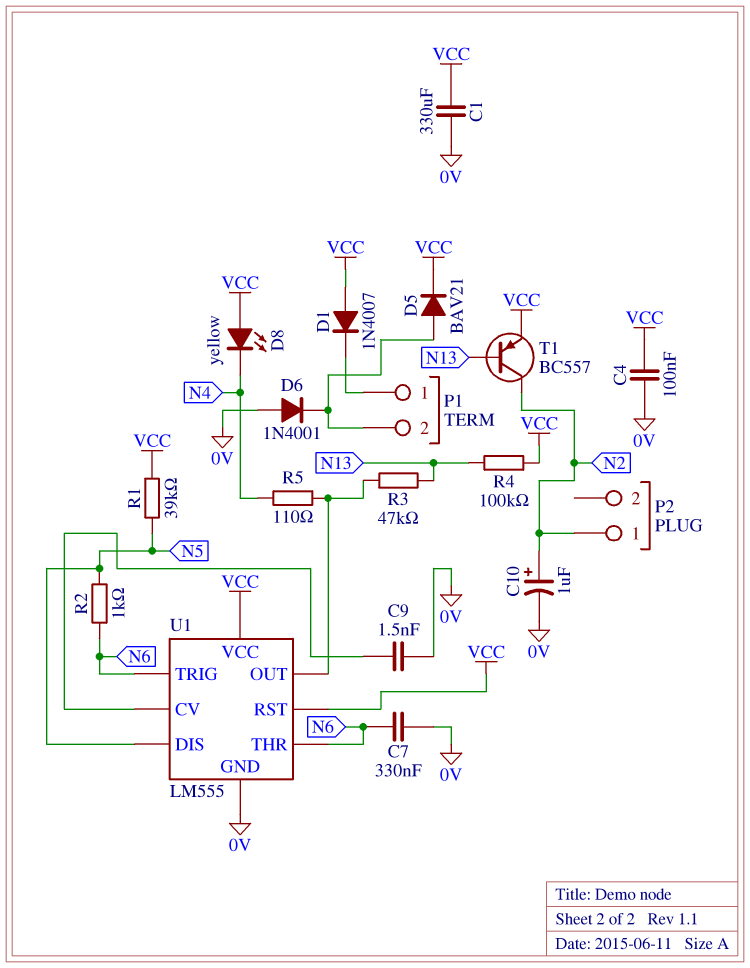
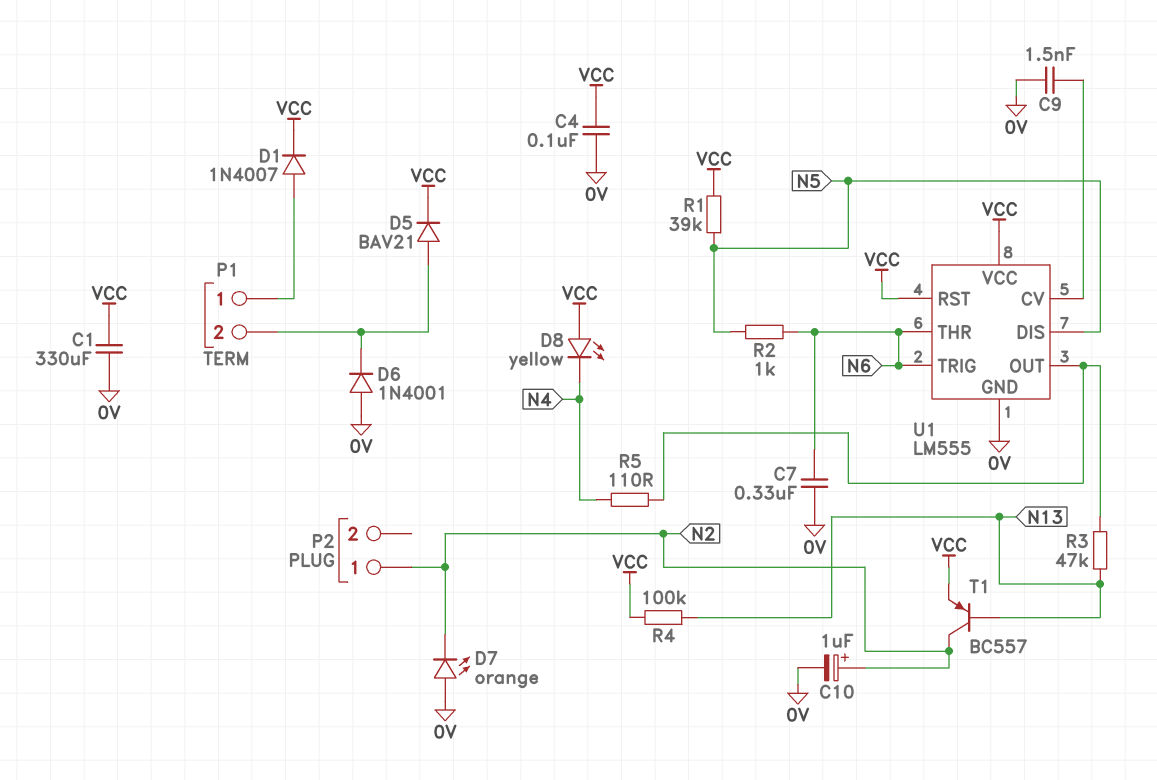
D1: diode 1N4007 (A VCC, K P1/1) -> diode 1N4007 (A P1/1, K VCC)
D7: none -> LED orange (A 0V, K N2)

